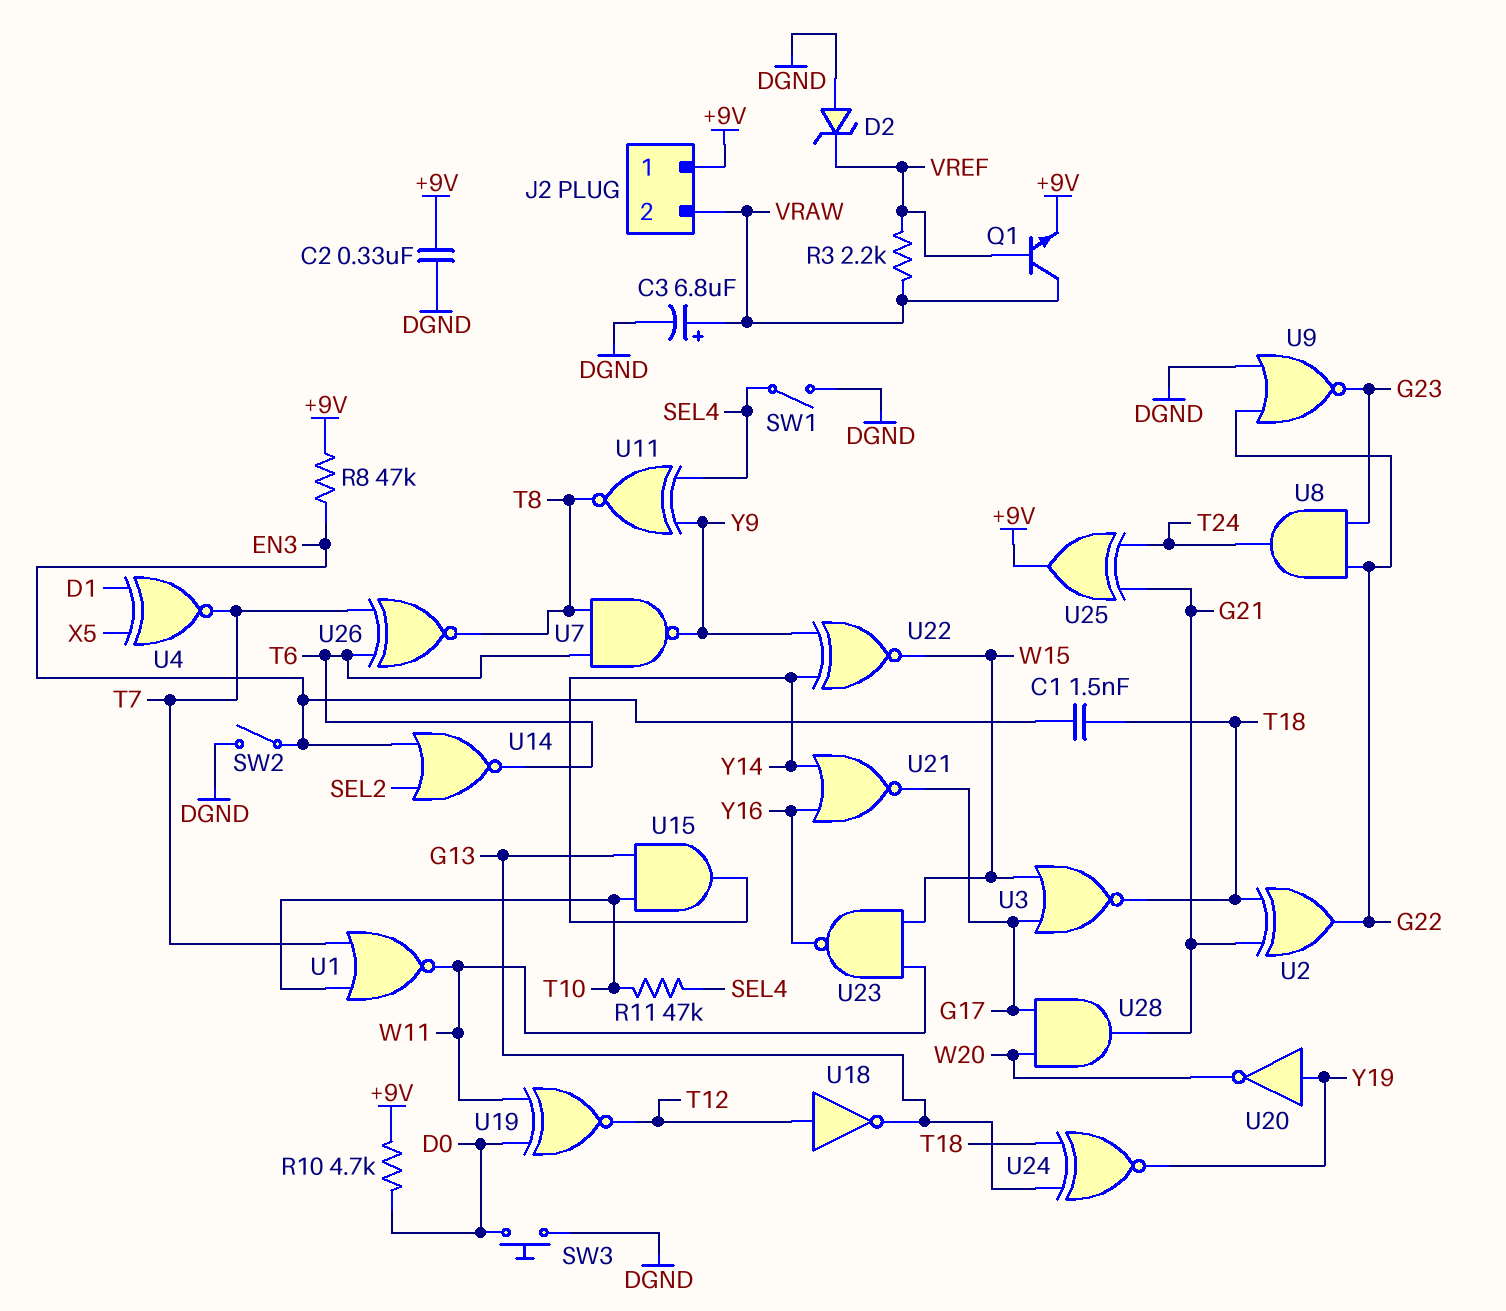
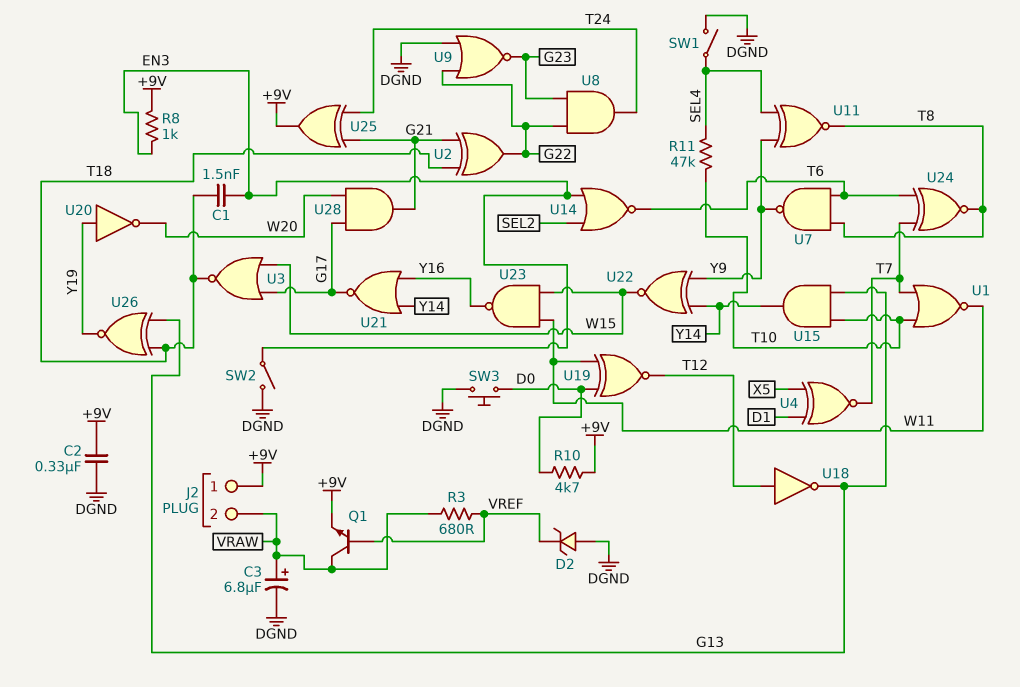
R3: 2.2k (VRAW, VREF) -> 680 (VRAW, VREF)
R8: 47k (+9V, EN3) -> 1k (+9V, EN3)
U24: XNOR (in G13, in T18, out Y19) -> XNOR (in T6, in T7, out T8)
U26: XNOR (in T6, in T7, out T8) -> XNOR (in G13, in T18, out Y19)

